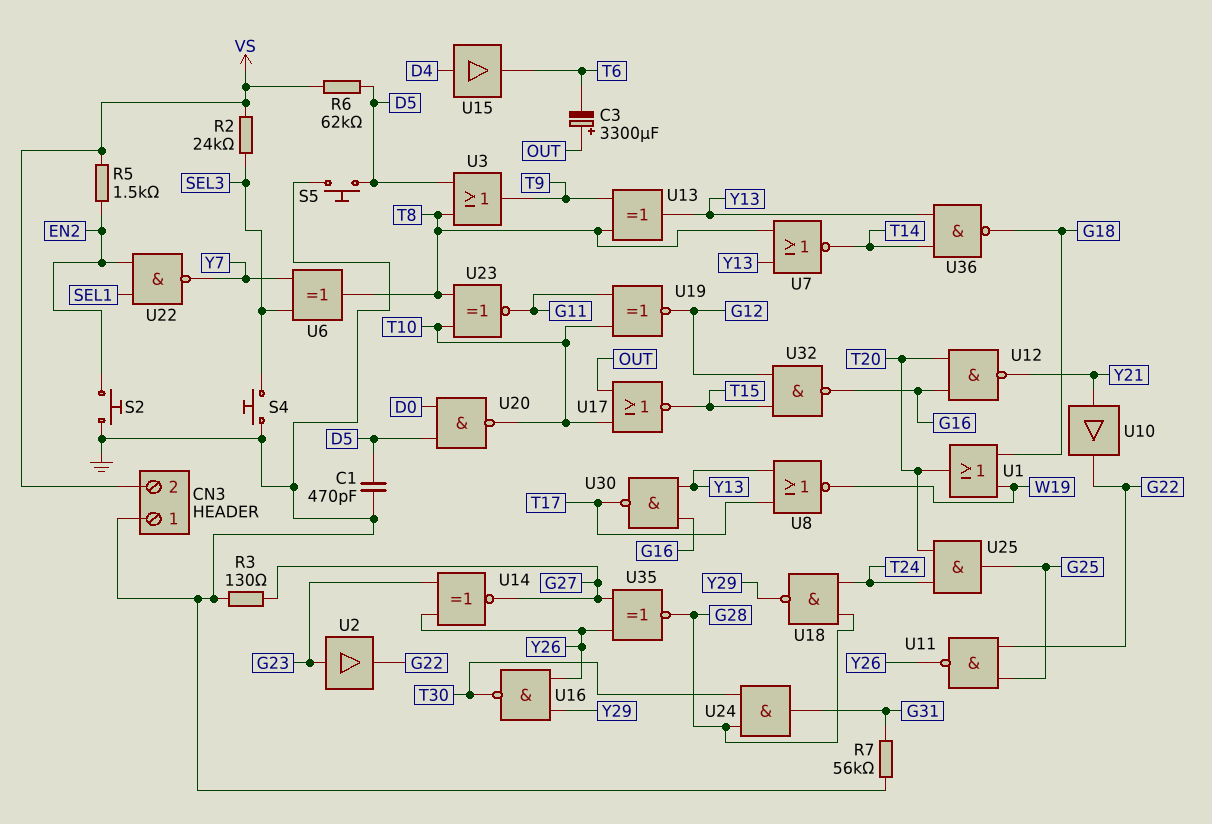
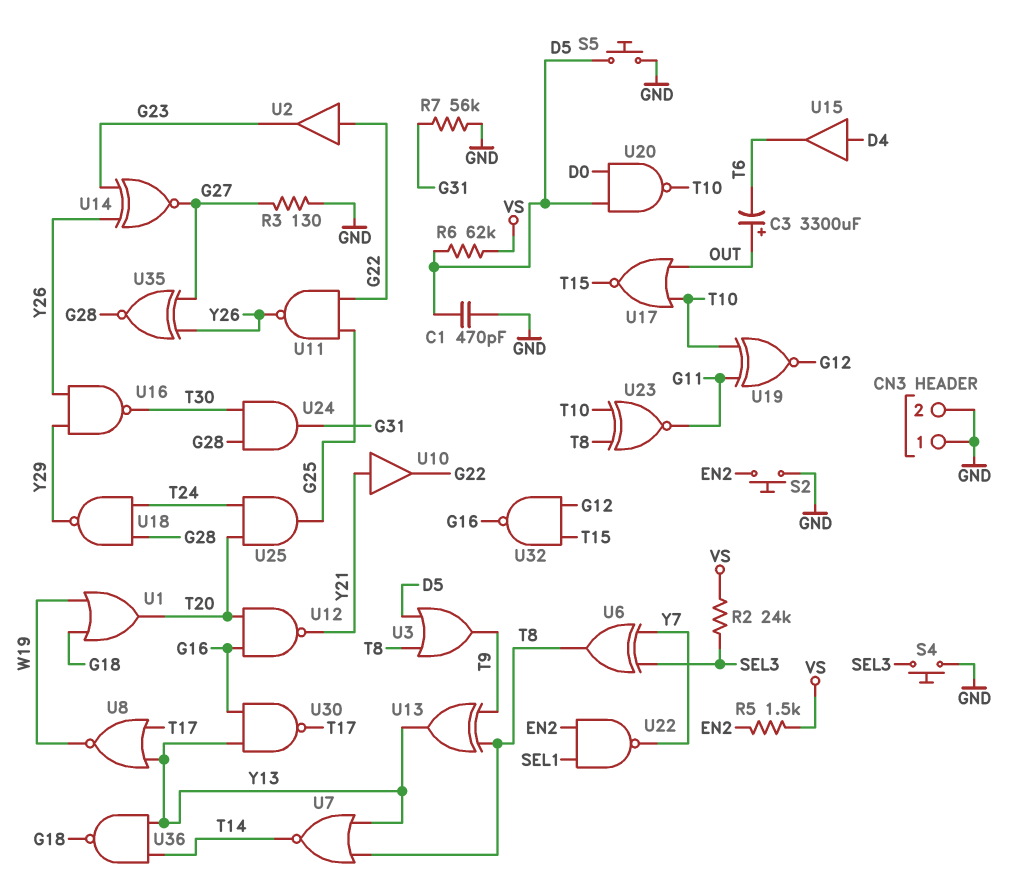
CN3 pin 2: VS -> GND
U2: buffer (in G23, out G22) -> buffer (in G22, out G23)

